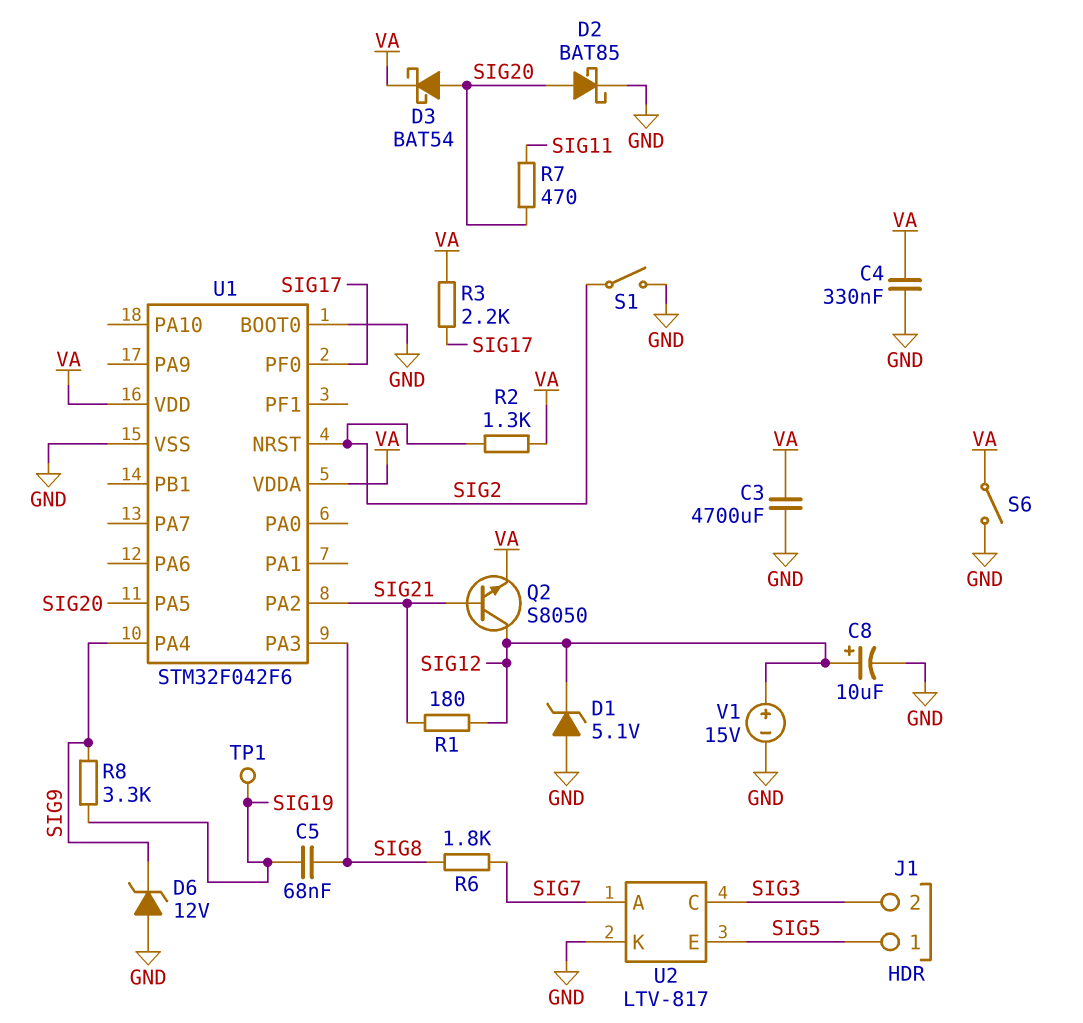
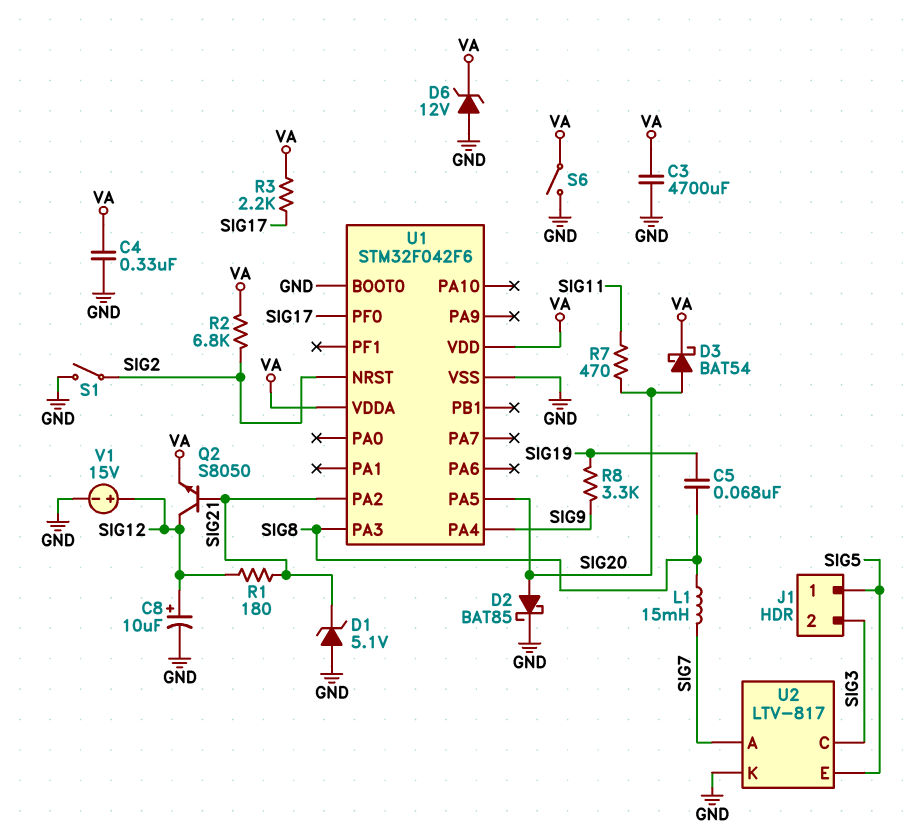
D1: zener 5.1V (A GND, K SIG12) -> zener 5.1V (A GND, K SIG21)
D6: zener 12V (A GND, K SIG9) -> zener 12V (A GND, K VA)
L1: none -> 15mH (SIG7, SIG8)
R2: 1.3k (SIG2, VA) -> 6.8k (SIG2, VA)
R6: 1.8k (SIG7, SIG8) -> none
TP1: test point (SIG19) -> none

